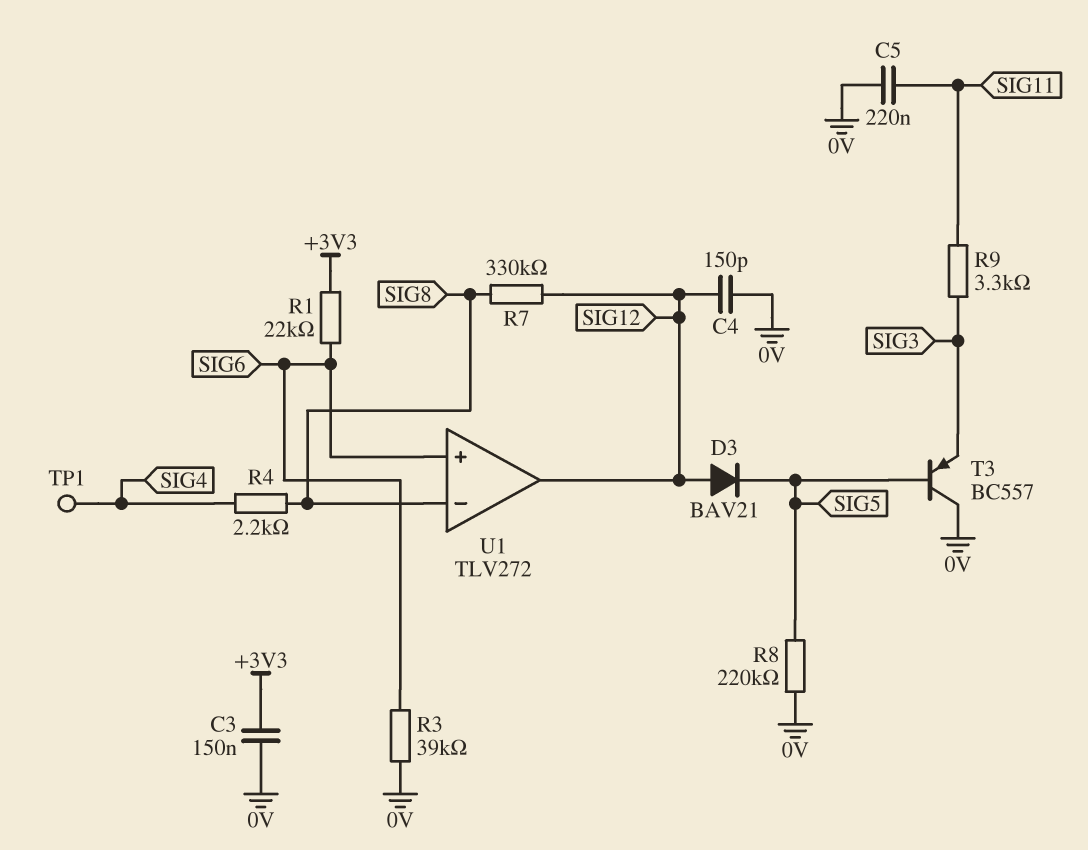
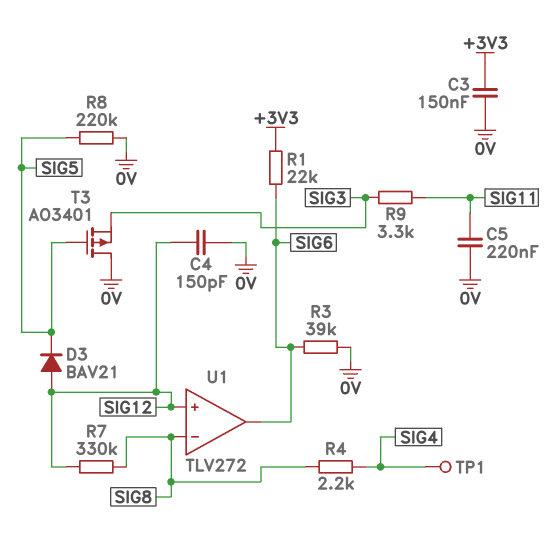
T3: PNP BC557 (B SIG5, C 0V, E SIG3) -> PMOS AO3401 (G SIG5, D 0V, S SIG3)
U1 pin in+: SIG6 -> SIG12
U1 pin out: SIG12 -> SIG6

